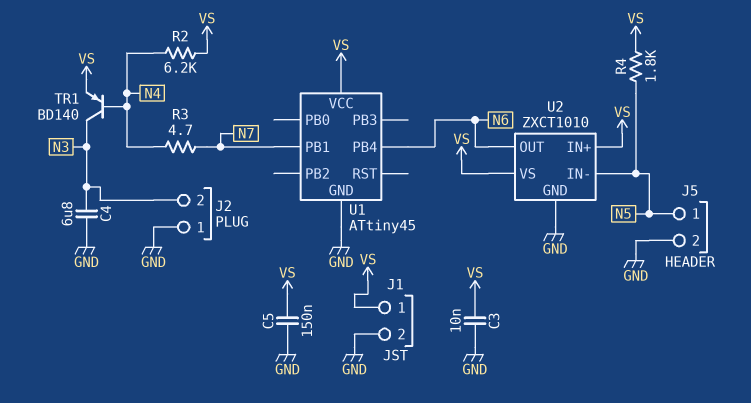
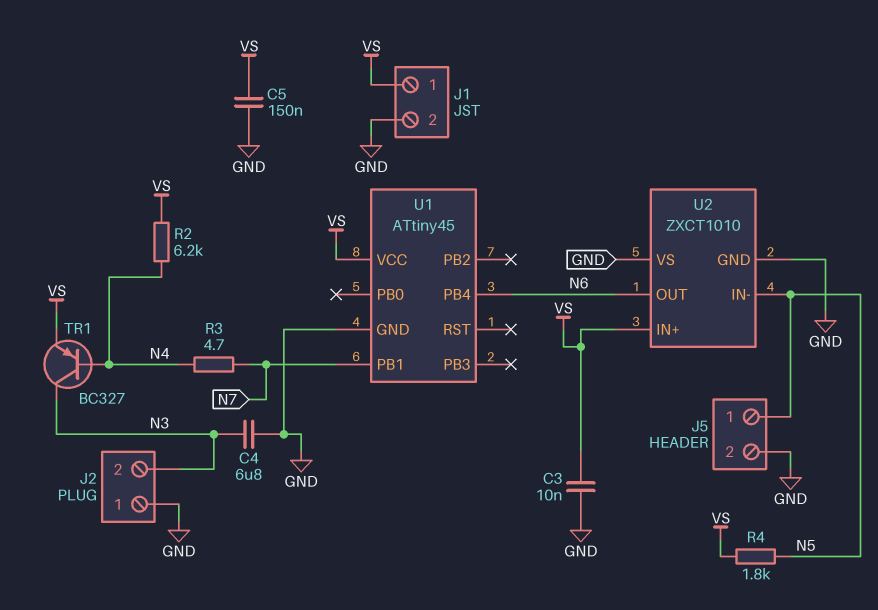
TR1: PNP BD140 (B N4, C N3, E VS) -> PNP BC327 (B N4, C N3, E VS)
U2 pin VS: VS -> GND

